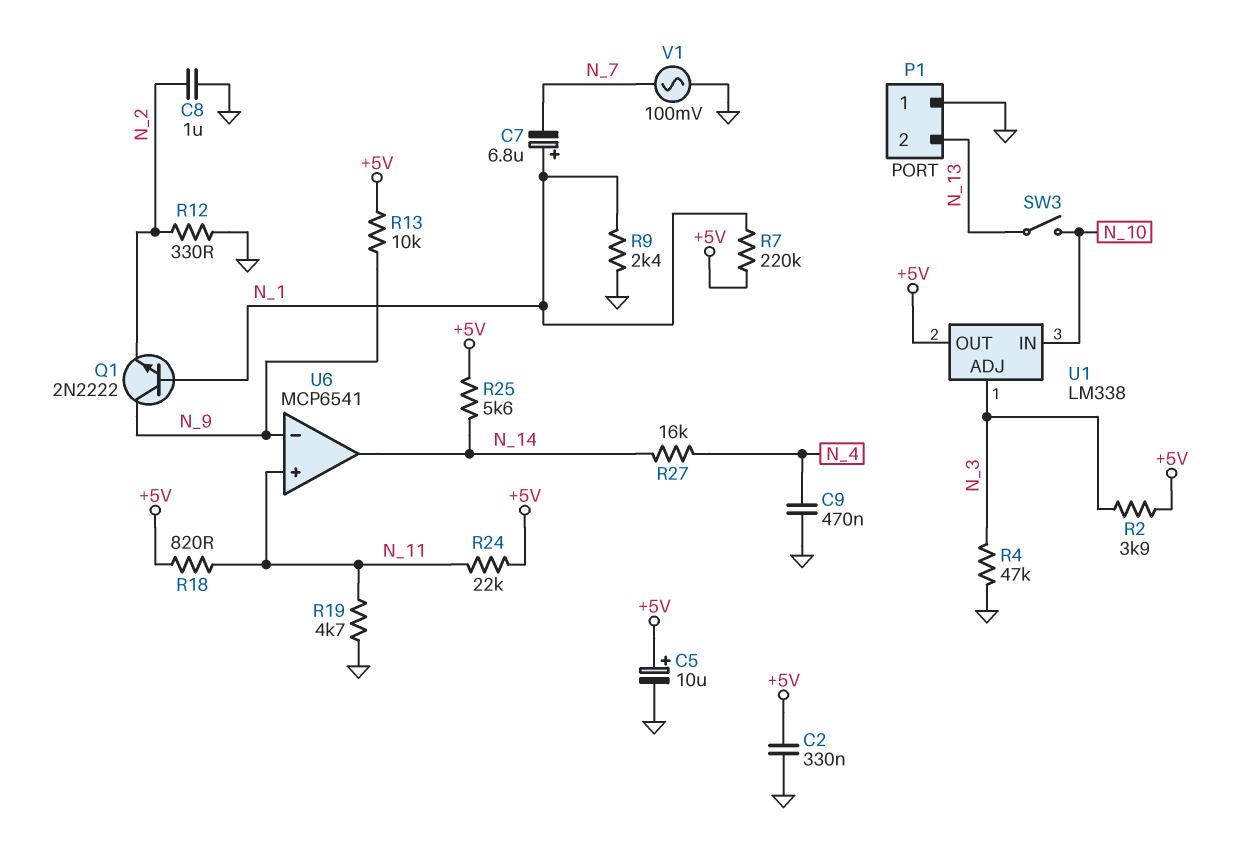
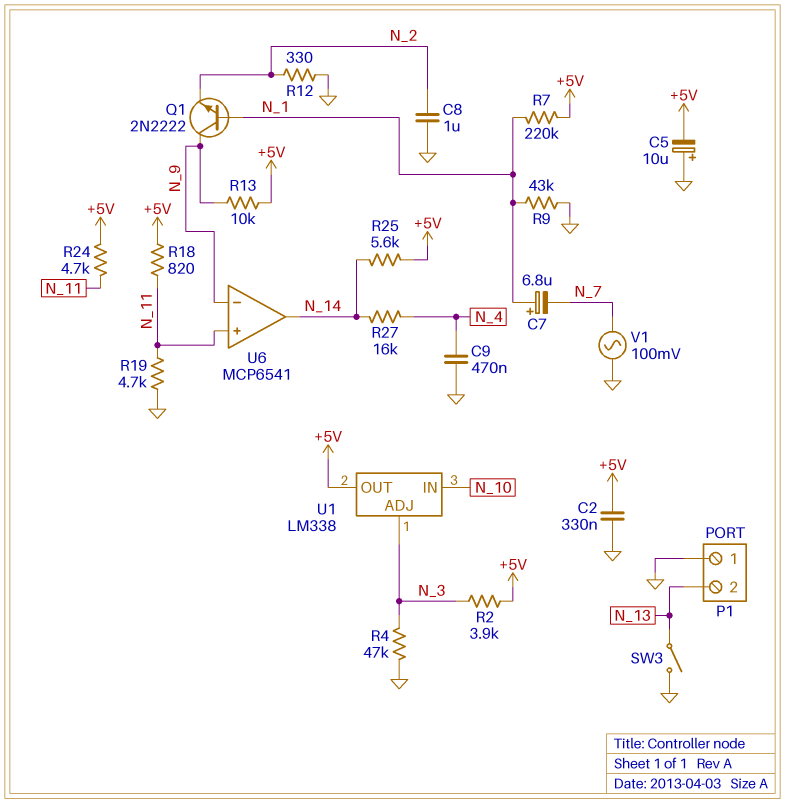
C5: 10uF (plus +5V, minus GND) -> 10uF (plus GND, minus +5V)
R9: 2.4k (GND, N_1) -> 43k (GND, N_1)
R24: 22k (+5V, N_11) -> 4.7k (+5V, N_11)
SW3: switch (N_10, N_13) -> switch (GND, N_13)

